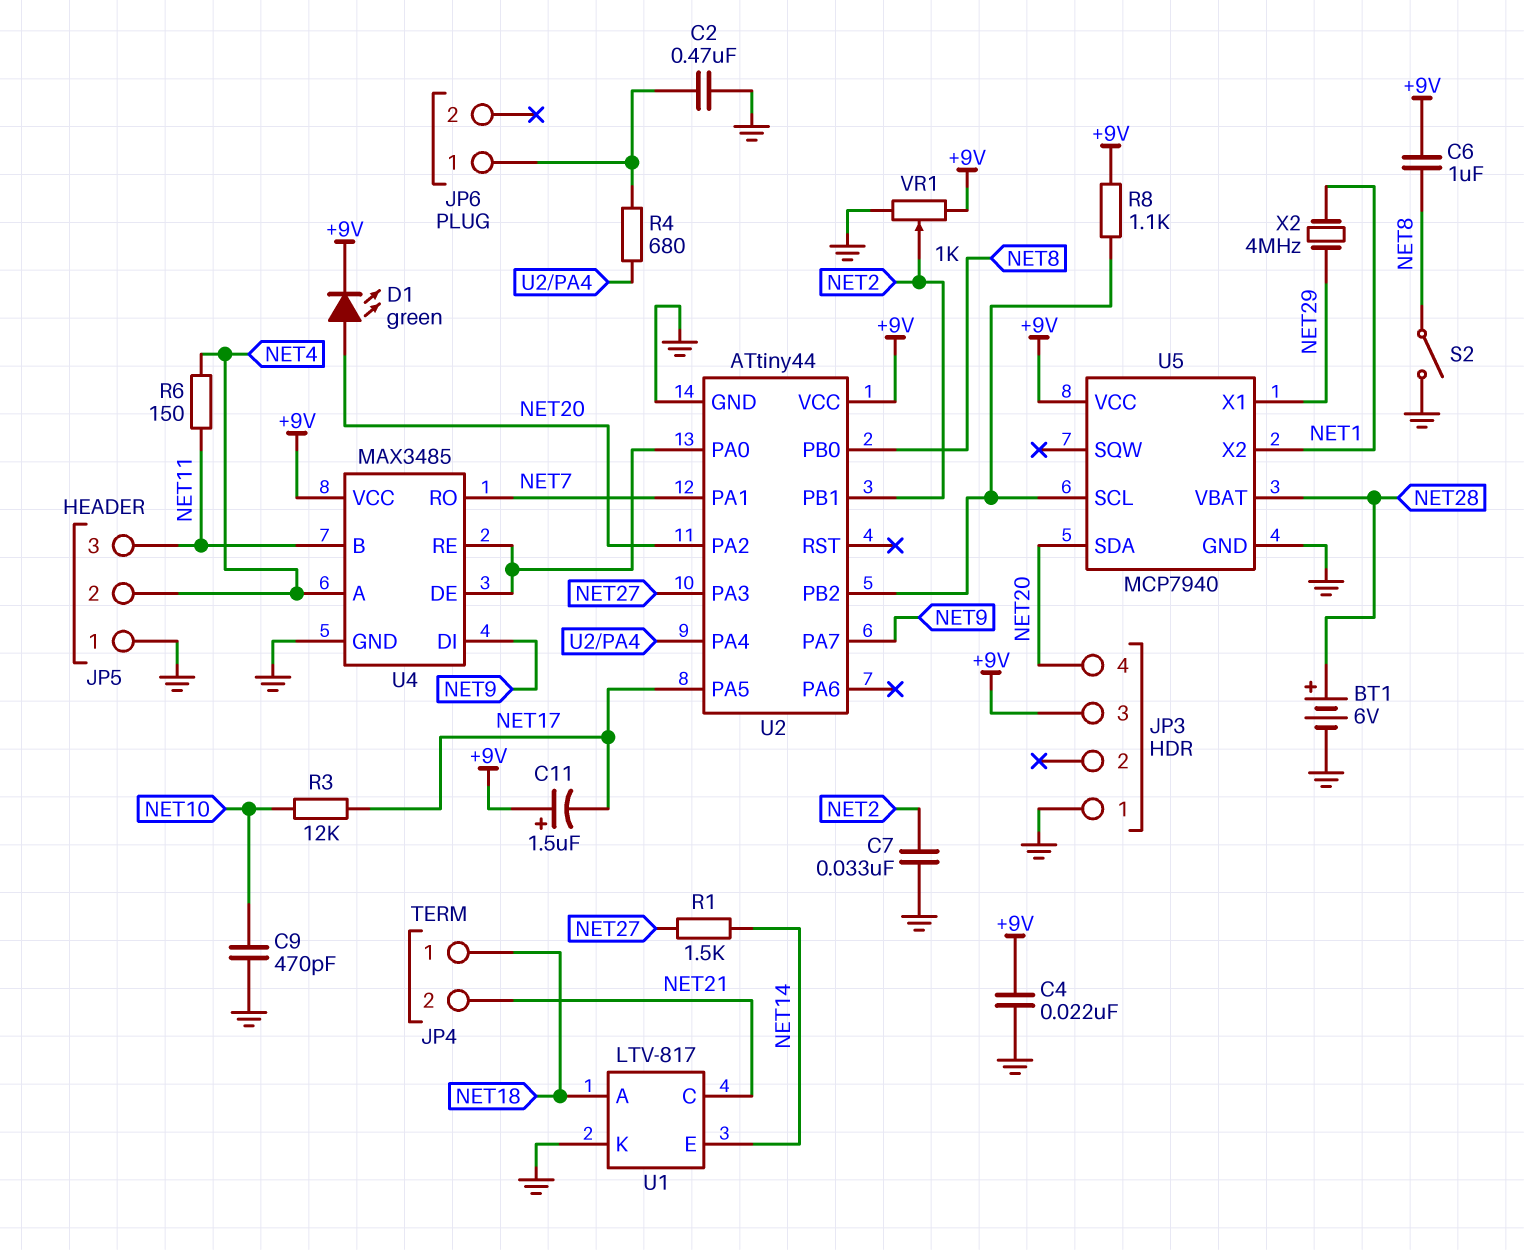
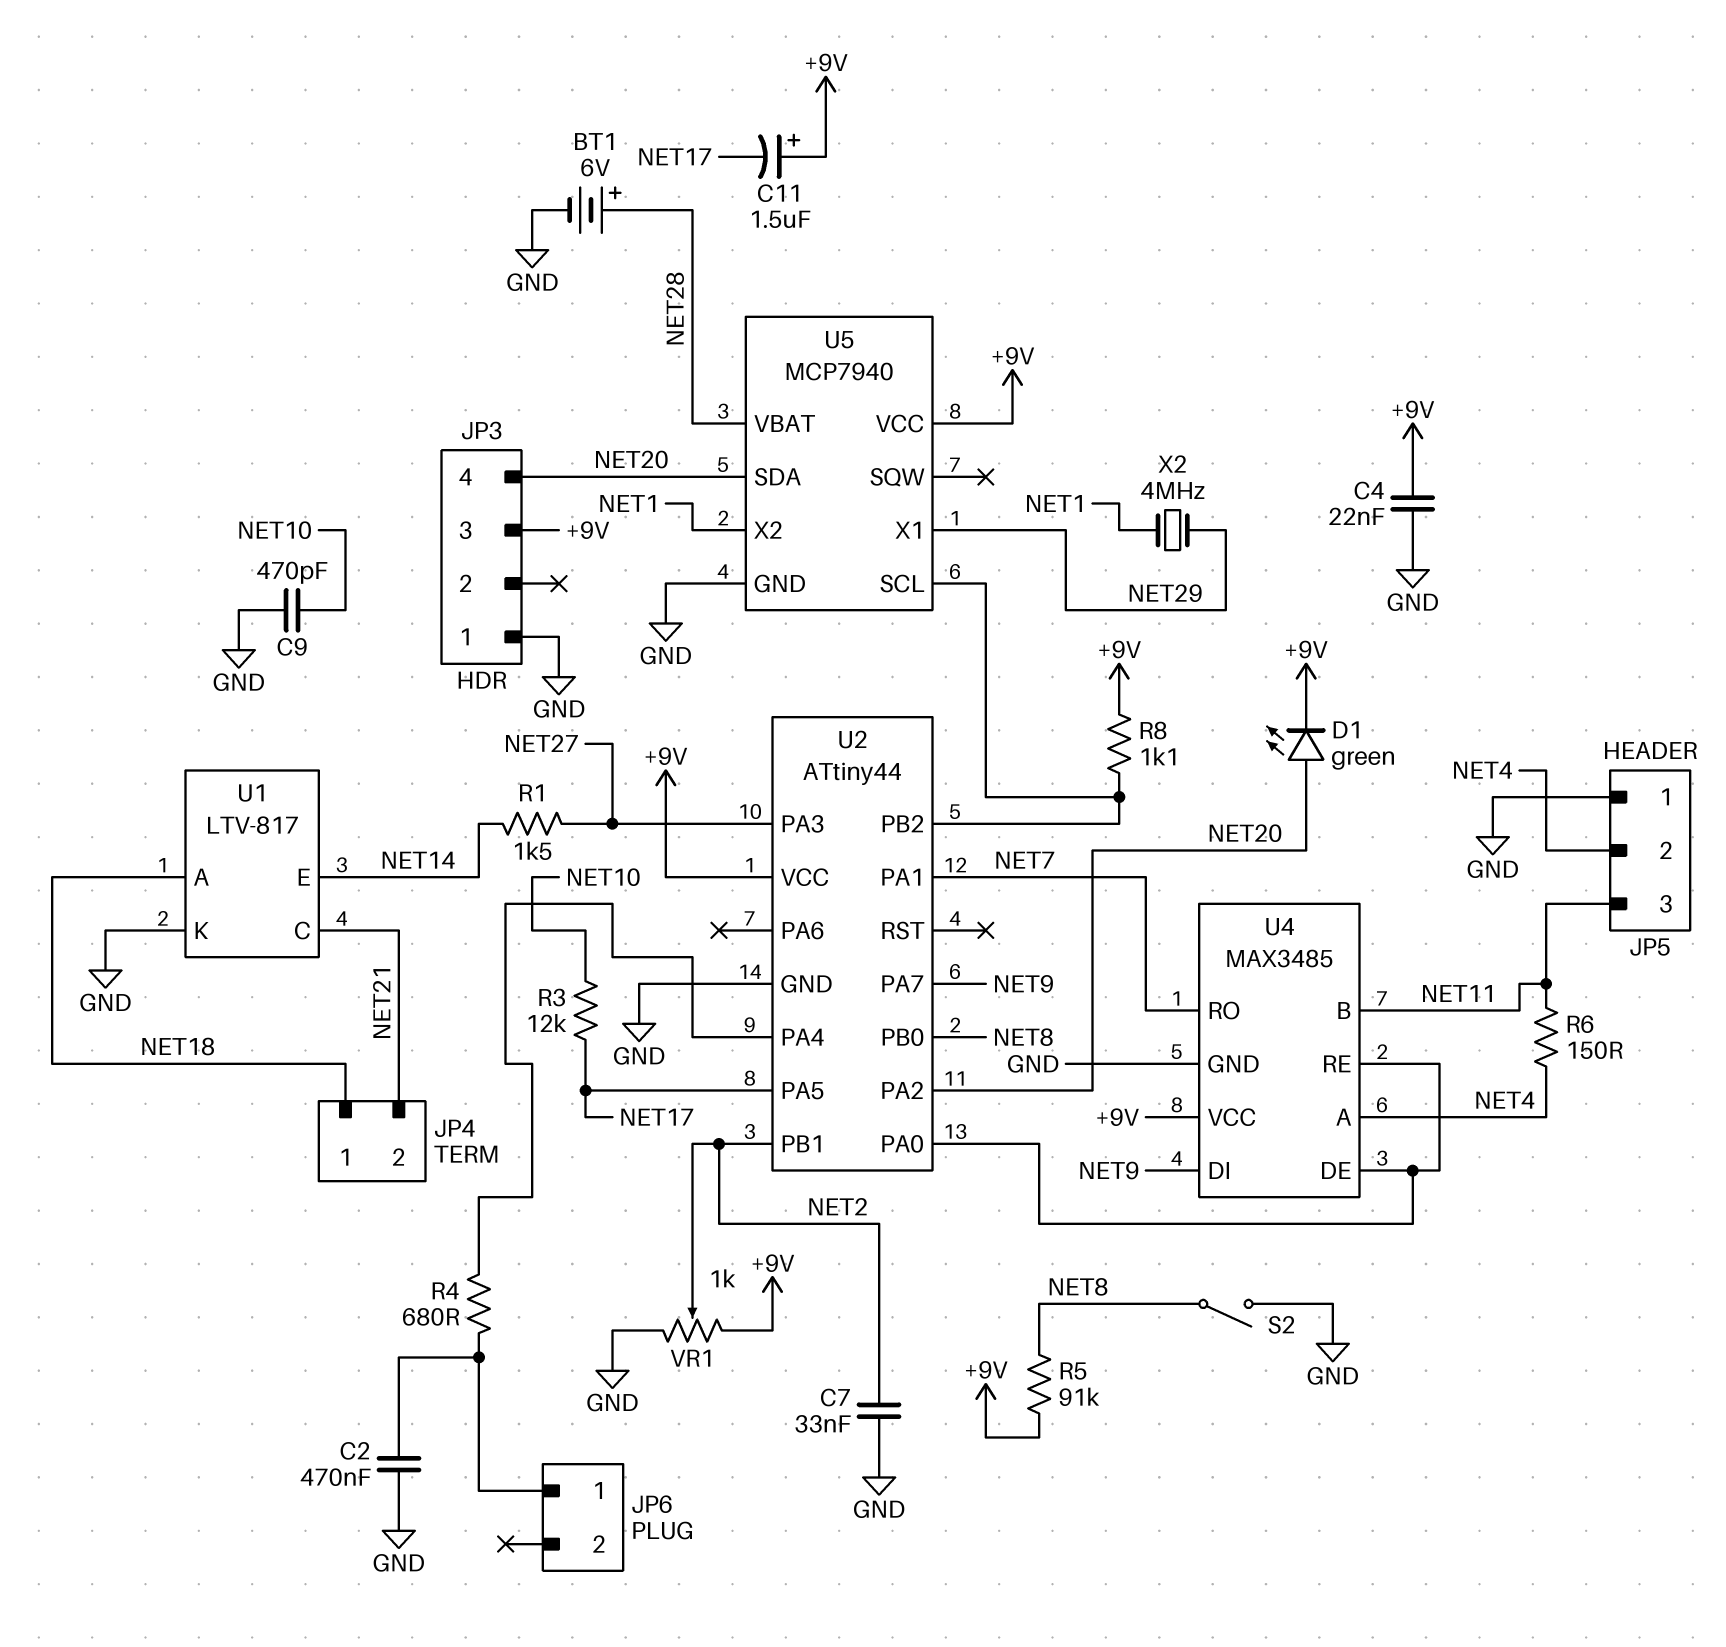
C6: 1uF (+9V, NET8) -> none
R5: none -> 91k (+9V, NET8)

